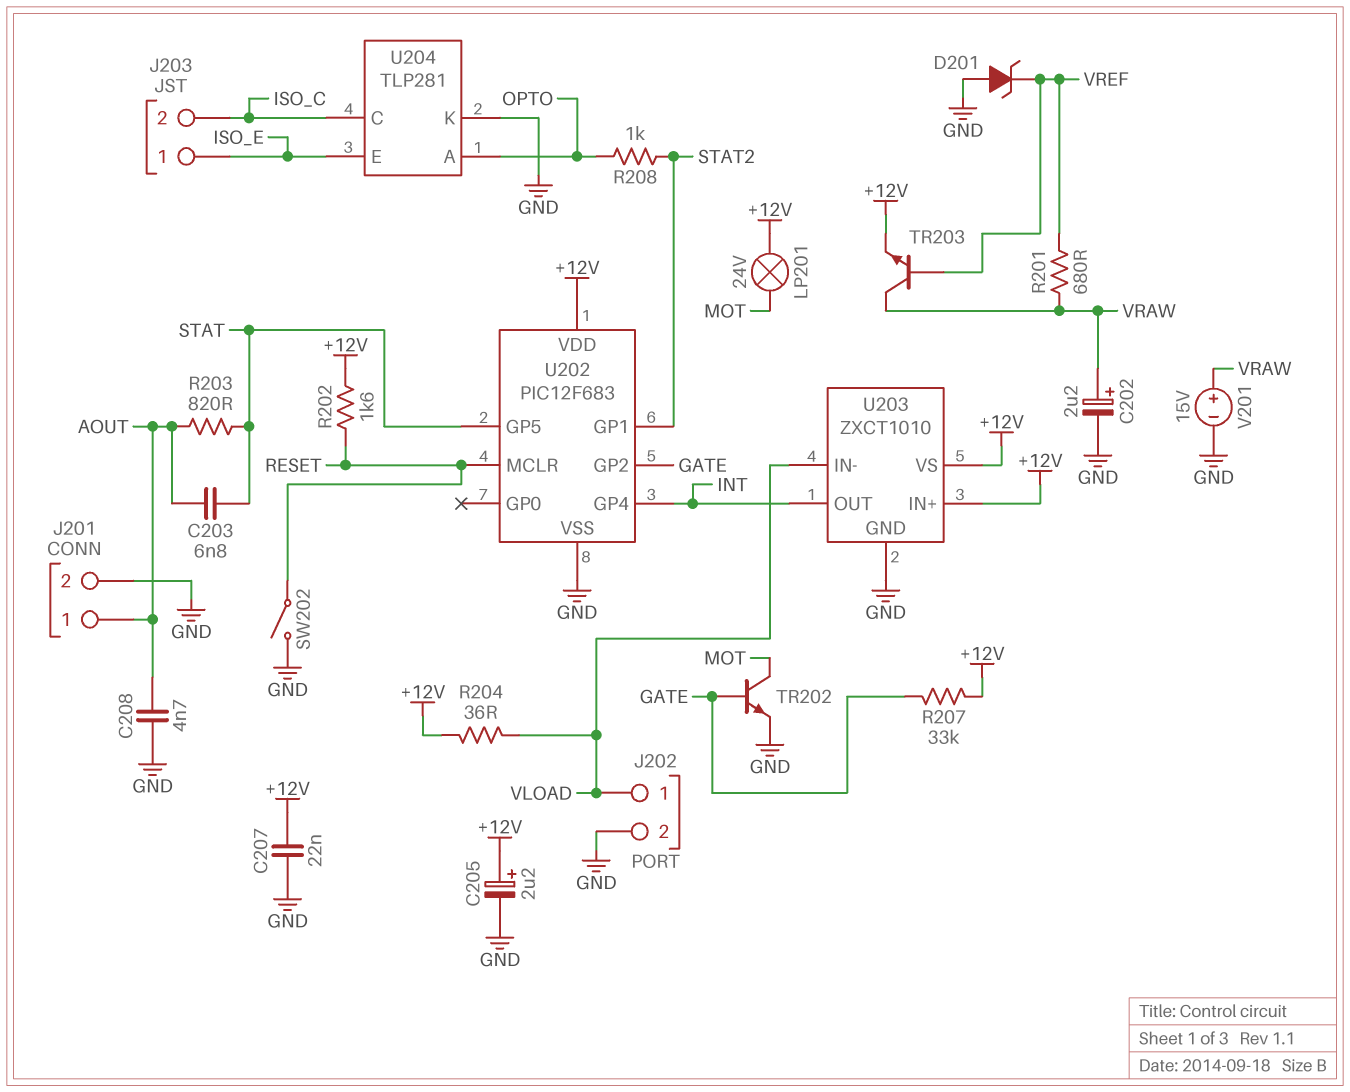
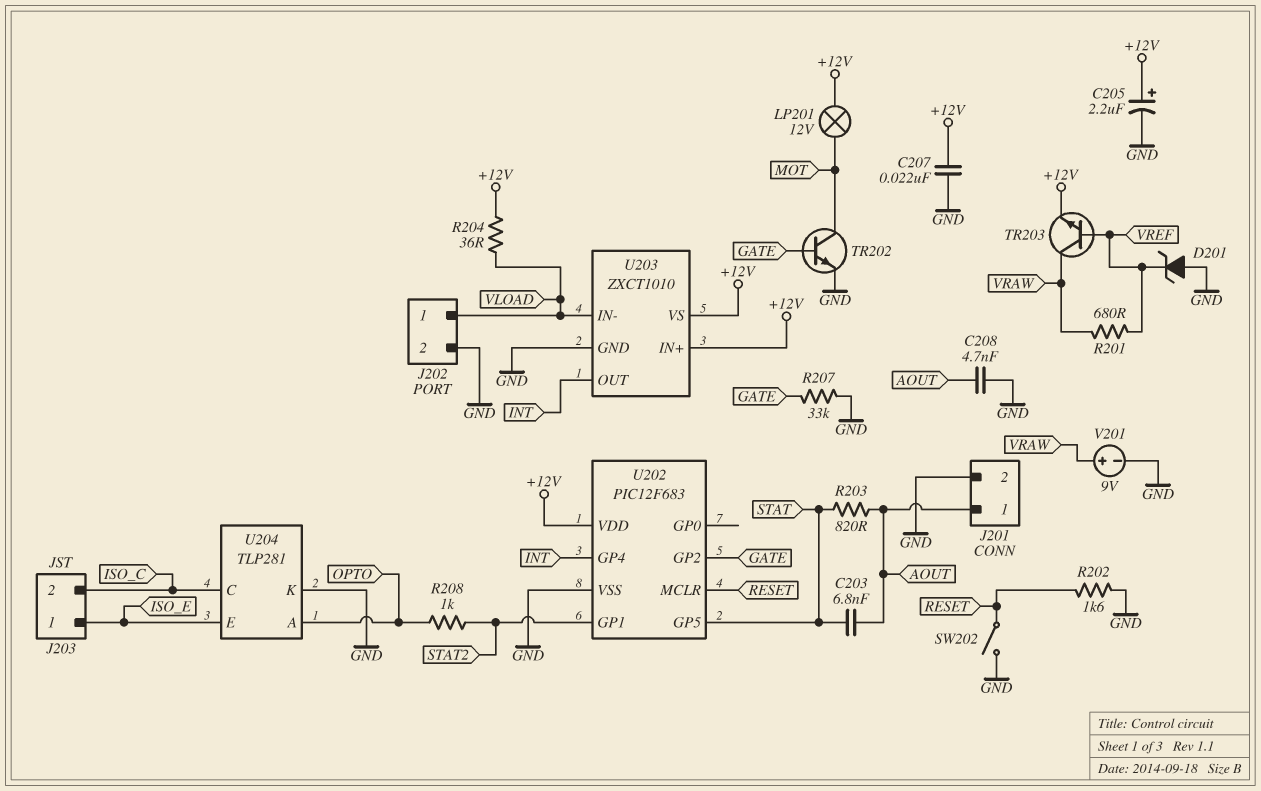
C202: 2.2uF (plus VRAW, minus GND) -> none
LP201: lamp 24V (+12V, MOT) -> lamp 12V (+12V, MOT)
R202: 1.6k (+12V, RESET) -> 1.6k (GND, RESET)
R207: 33k (+12V, GATE) -> 33k (GATE, GND)
V201: 15V (plus VRAW, minus GND) -> 9V (plus VRAW, minus GND)

